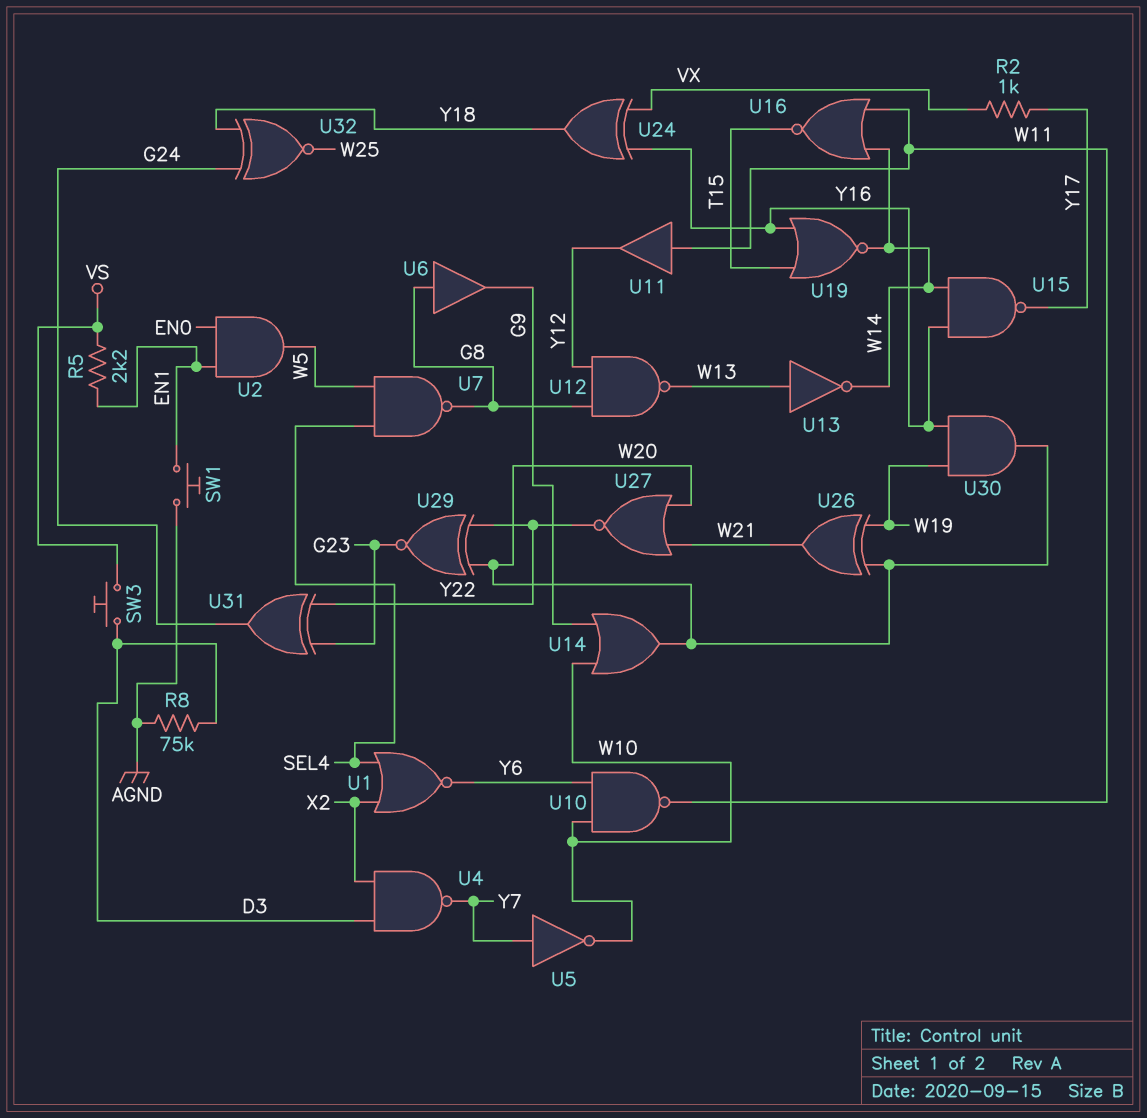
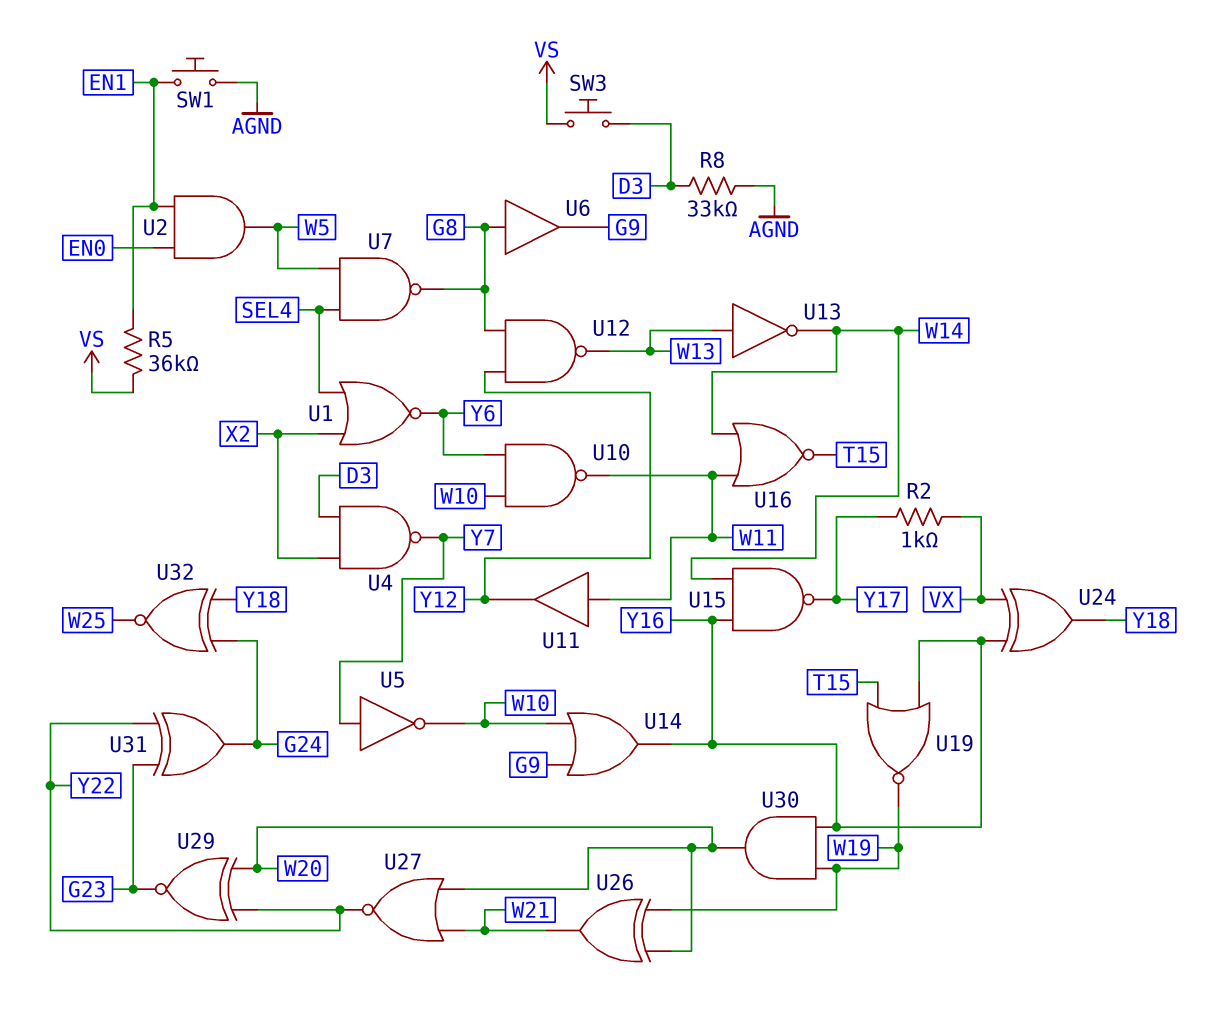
R5: 2.2k (EN1, VS) -> 36k (EN1, VS)
R8: 75k (AGND, D3) -> 33k (AGND, D3)
U14: OR (in G9, in W10, out W20) -> OR (in G9, in W10, out Y16)
U19: NOR (in T15, in Y16, out W14) -> NOR (in T15, in Y16, out W19)

